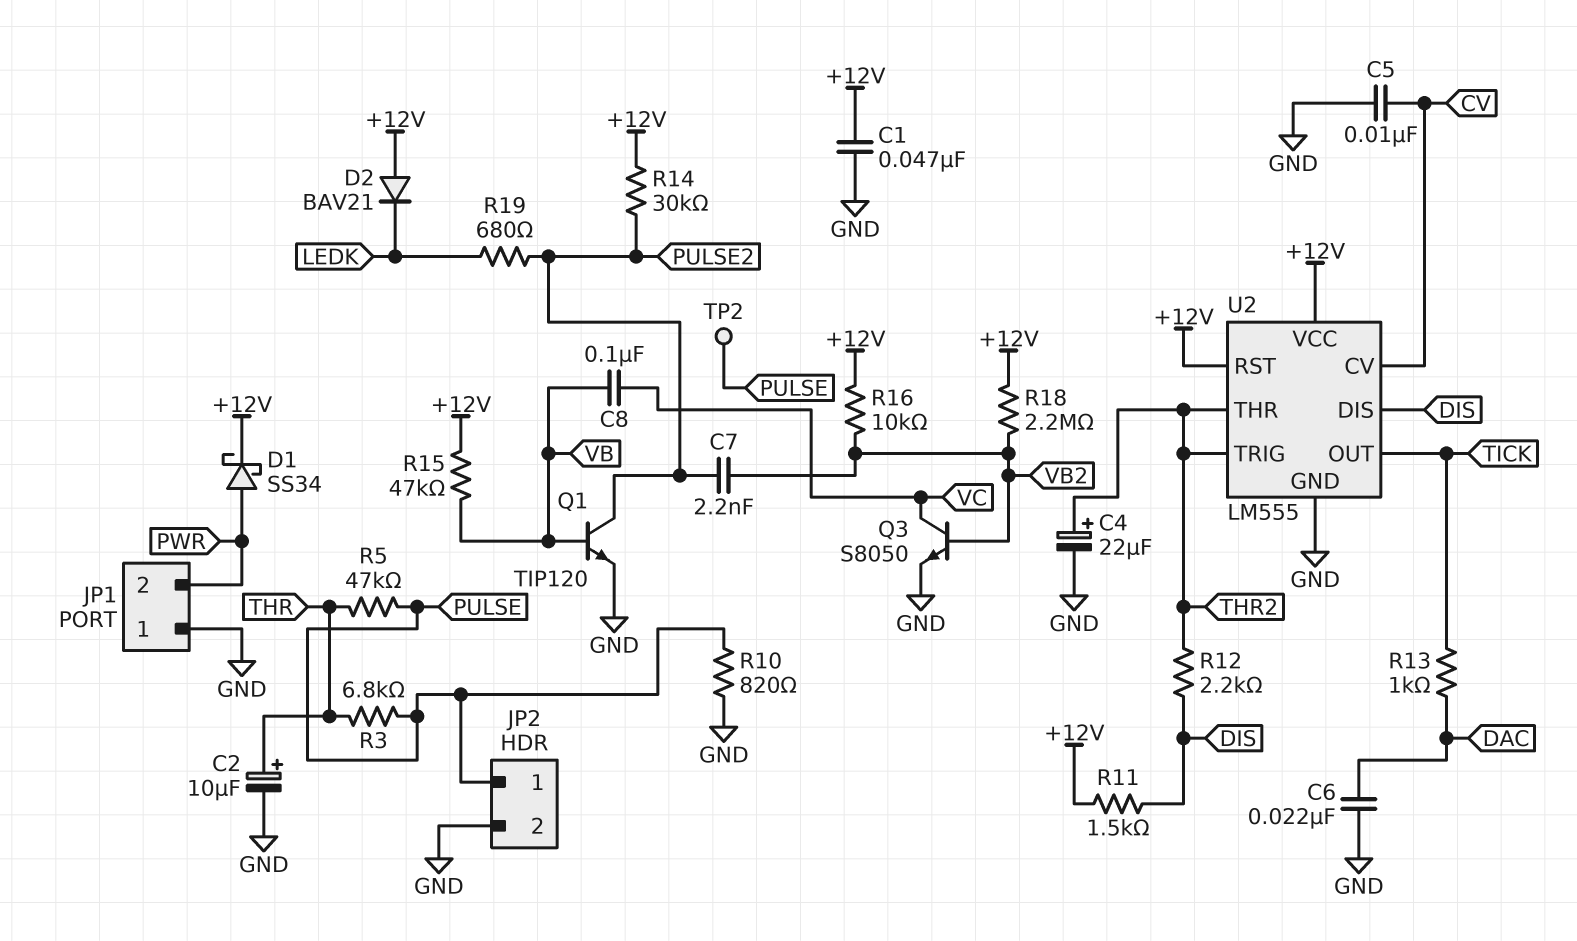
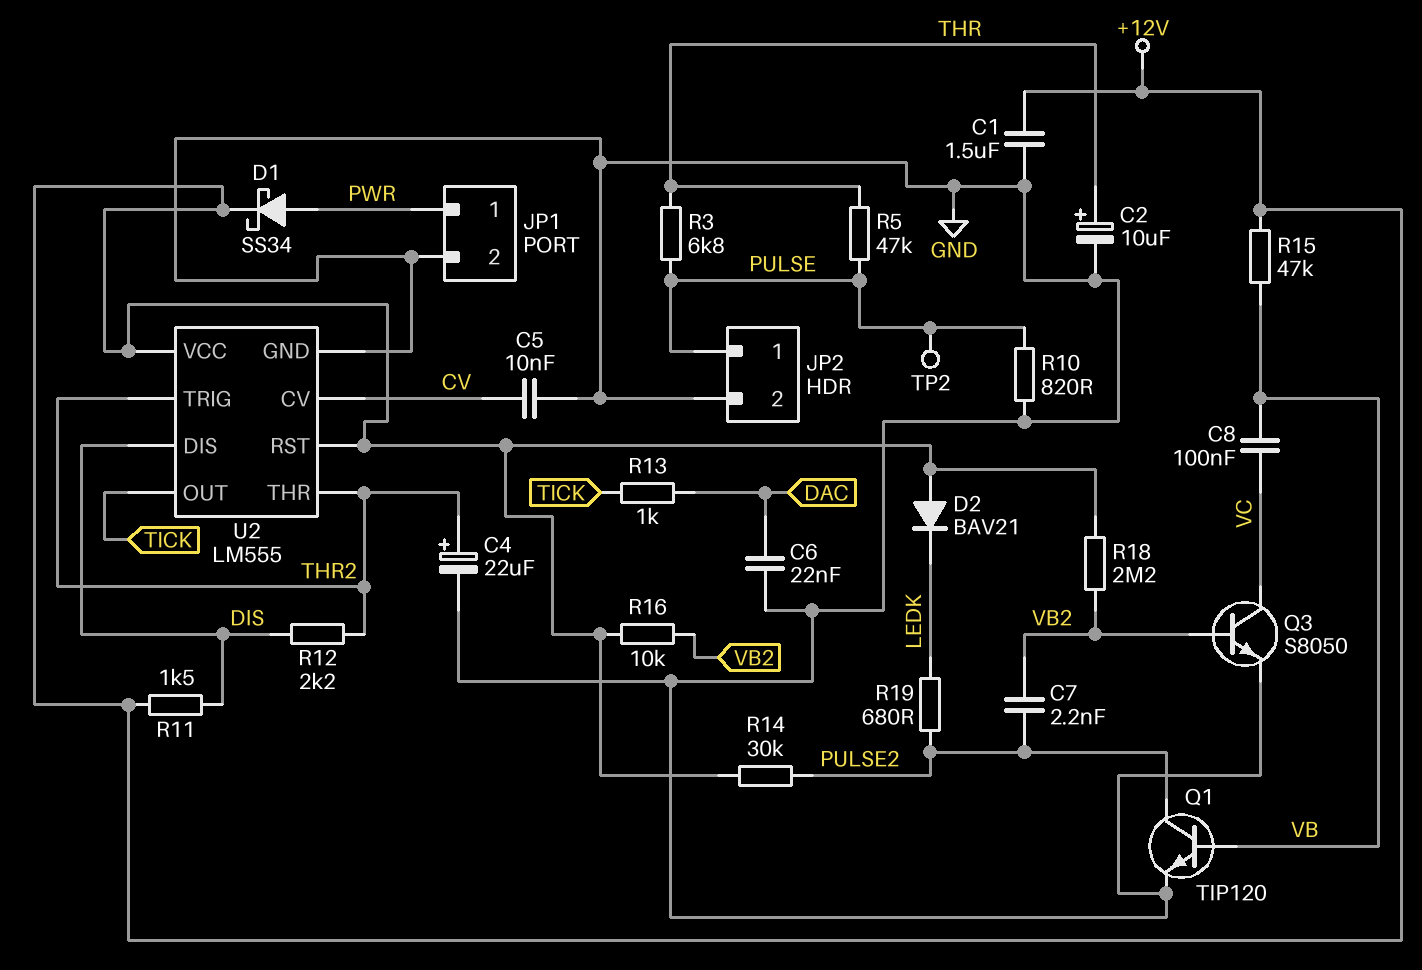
C1: 47nF (+12V, GND) -> 1.5uF (+12V, GND)
JP1 pin 1: GND -> PWR
JP1 pin 2: PWR -> GND

